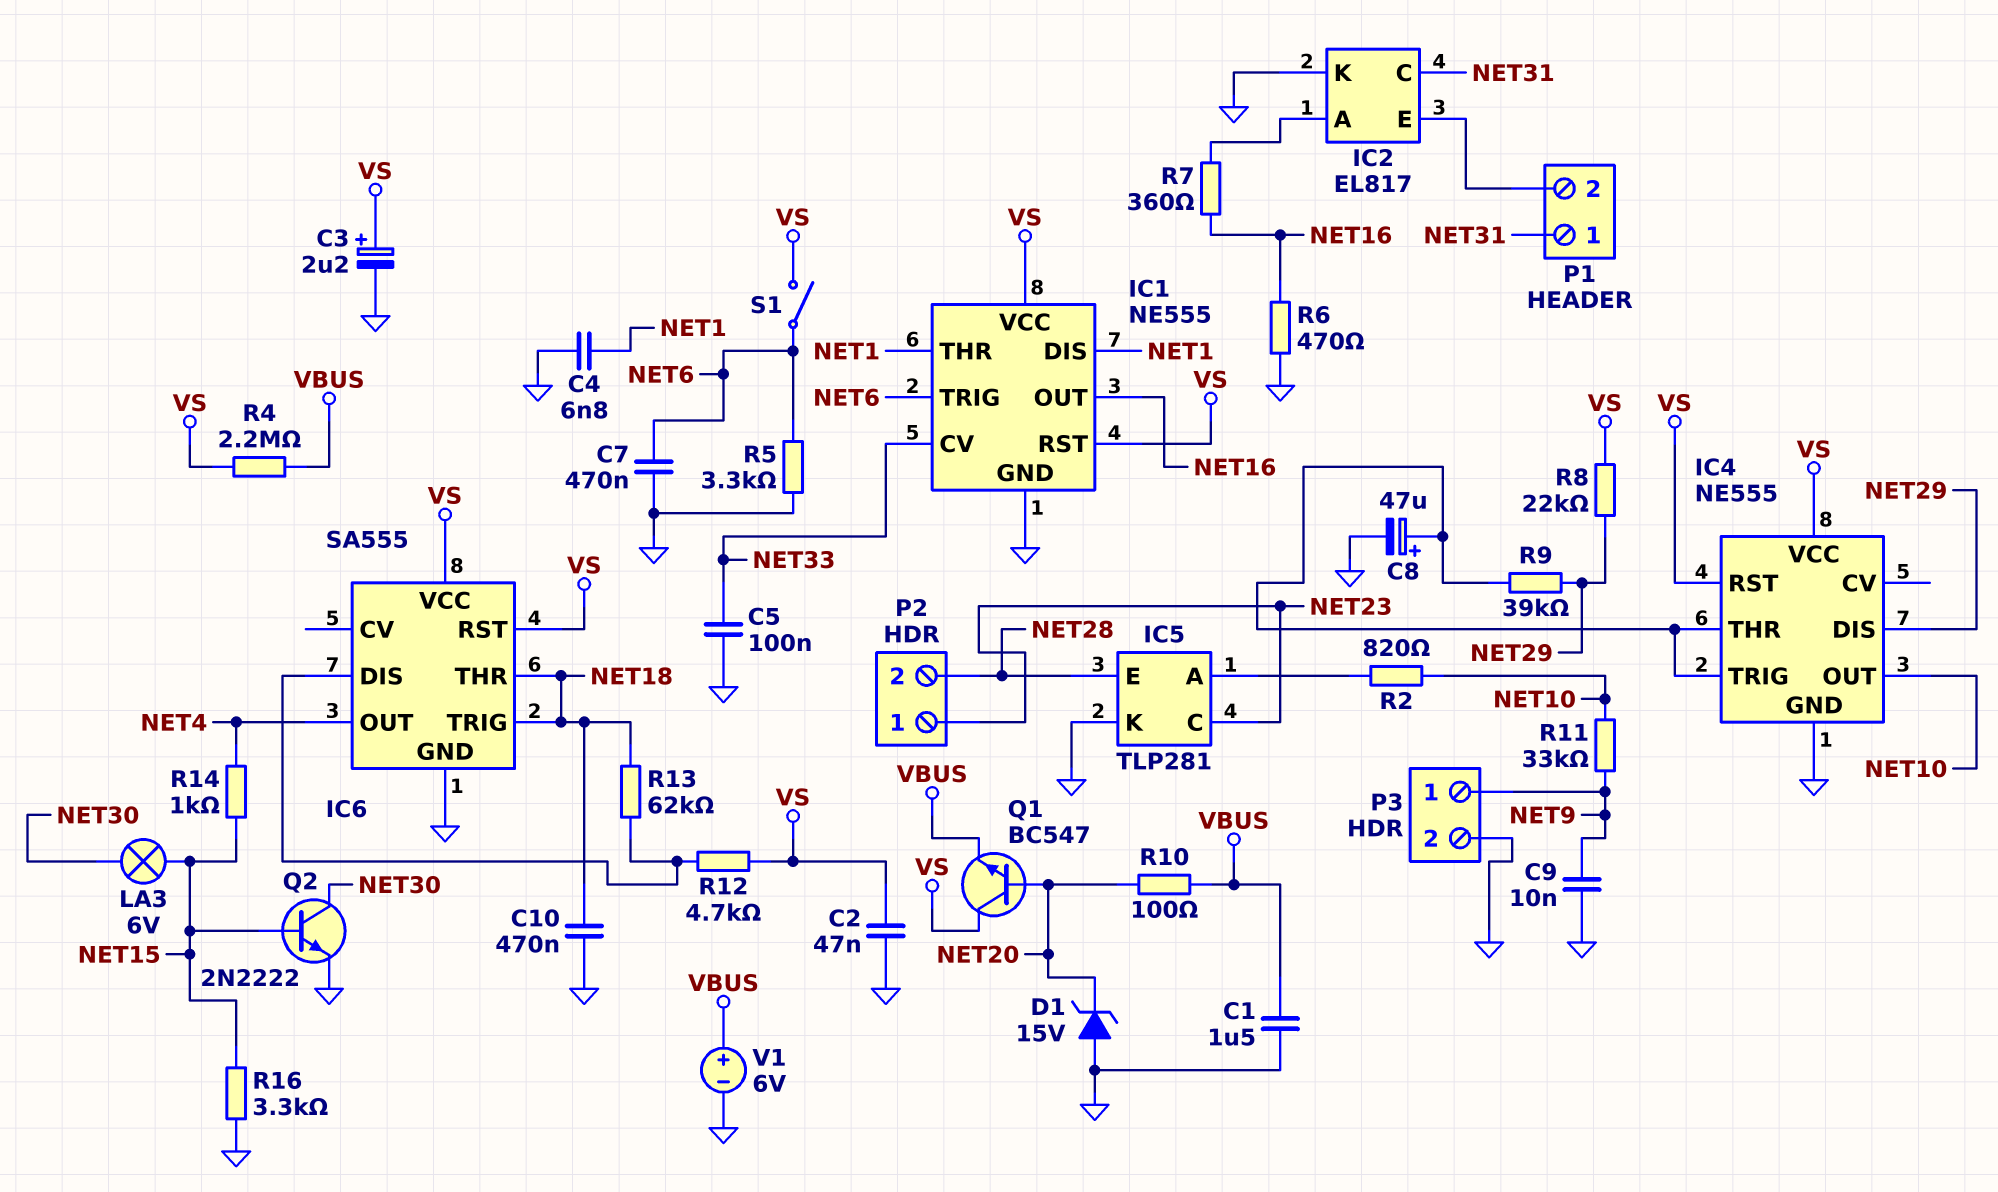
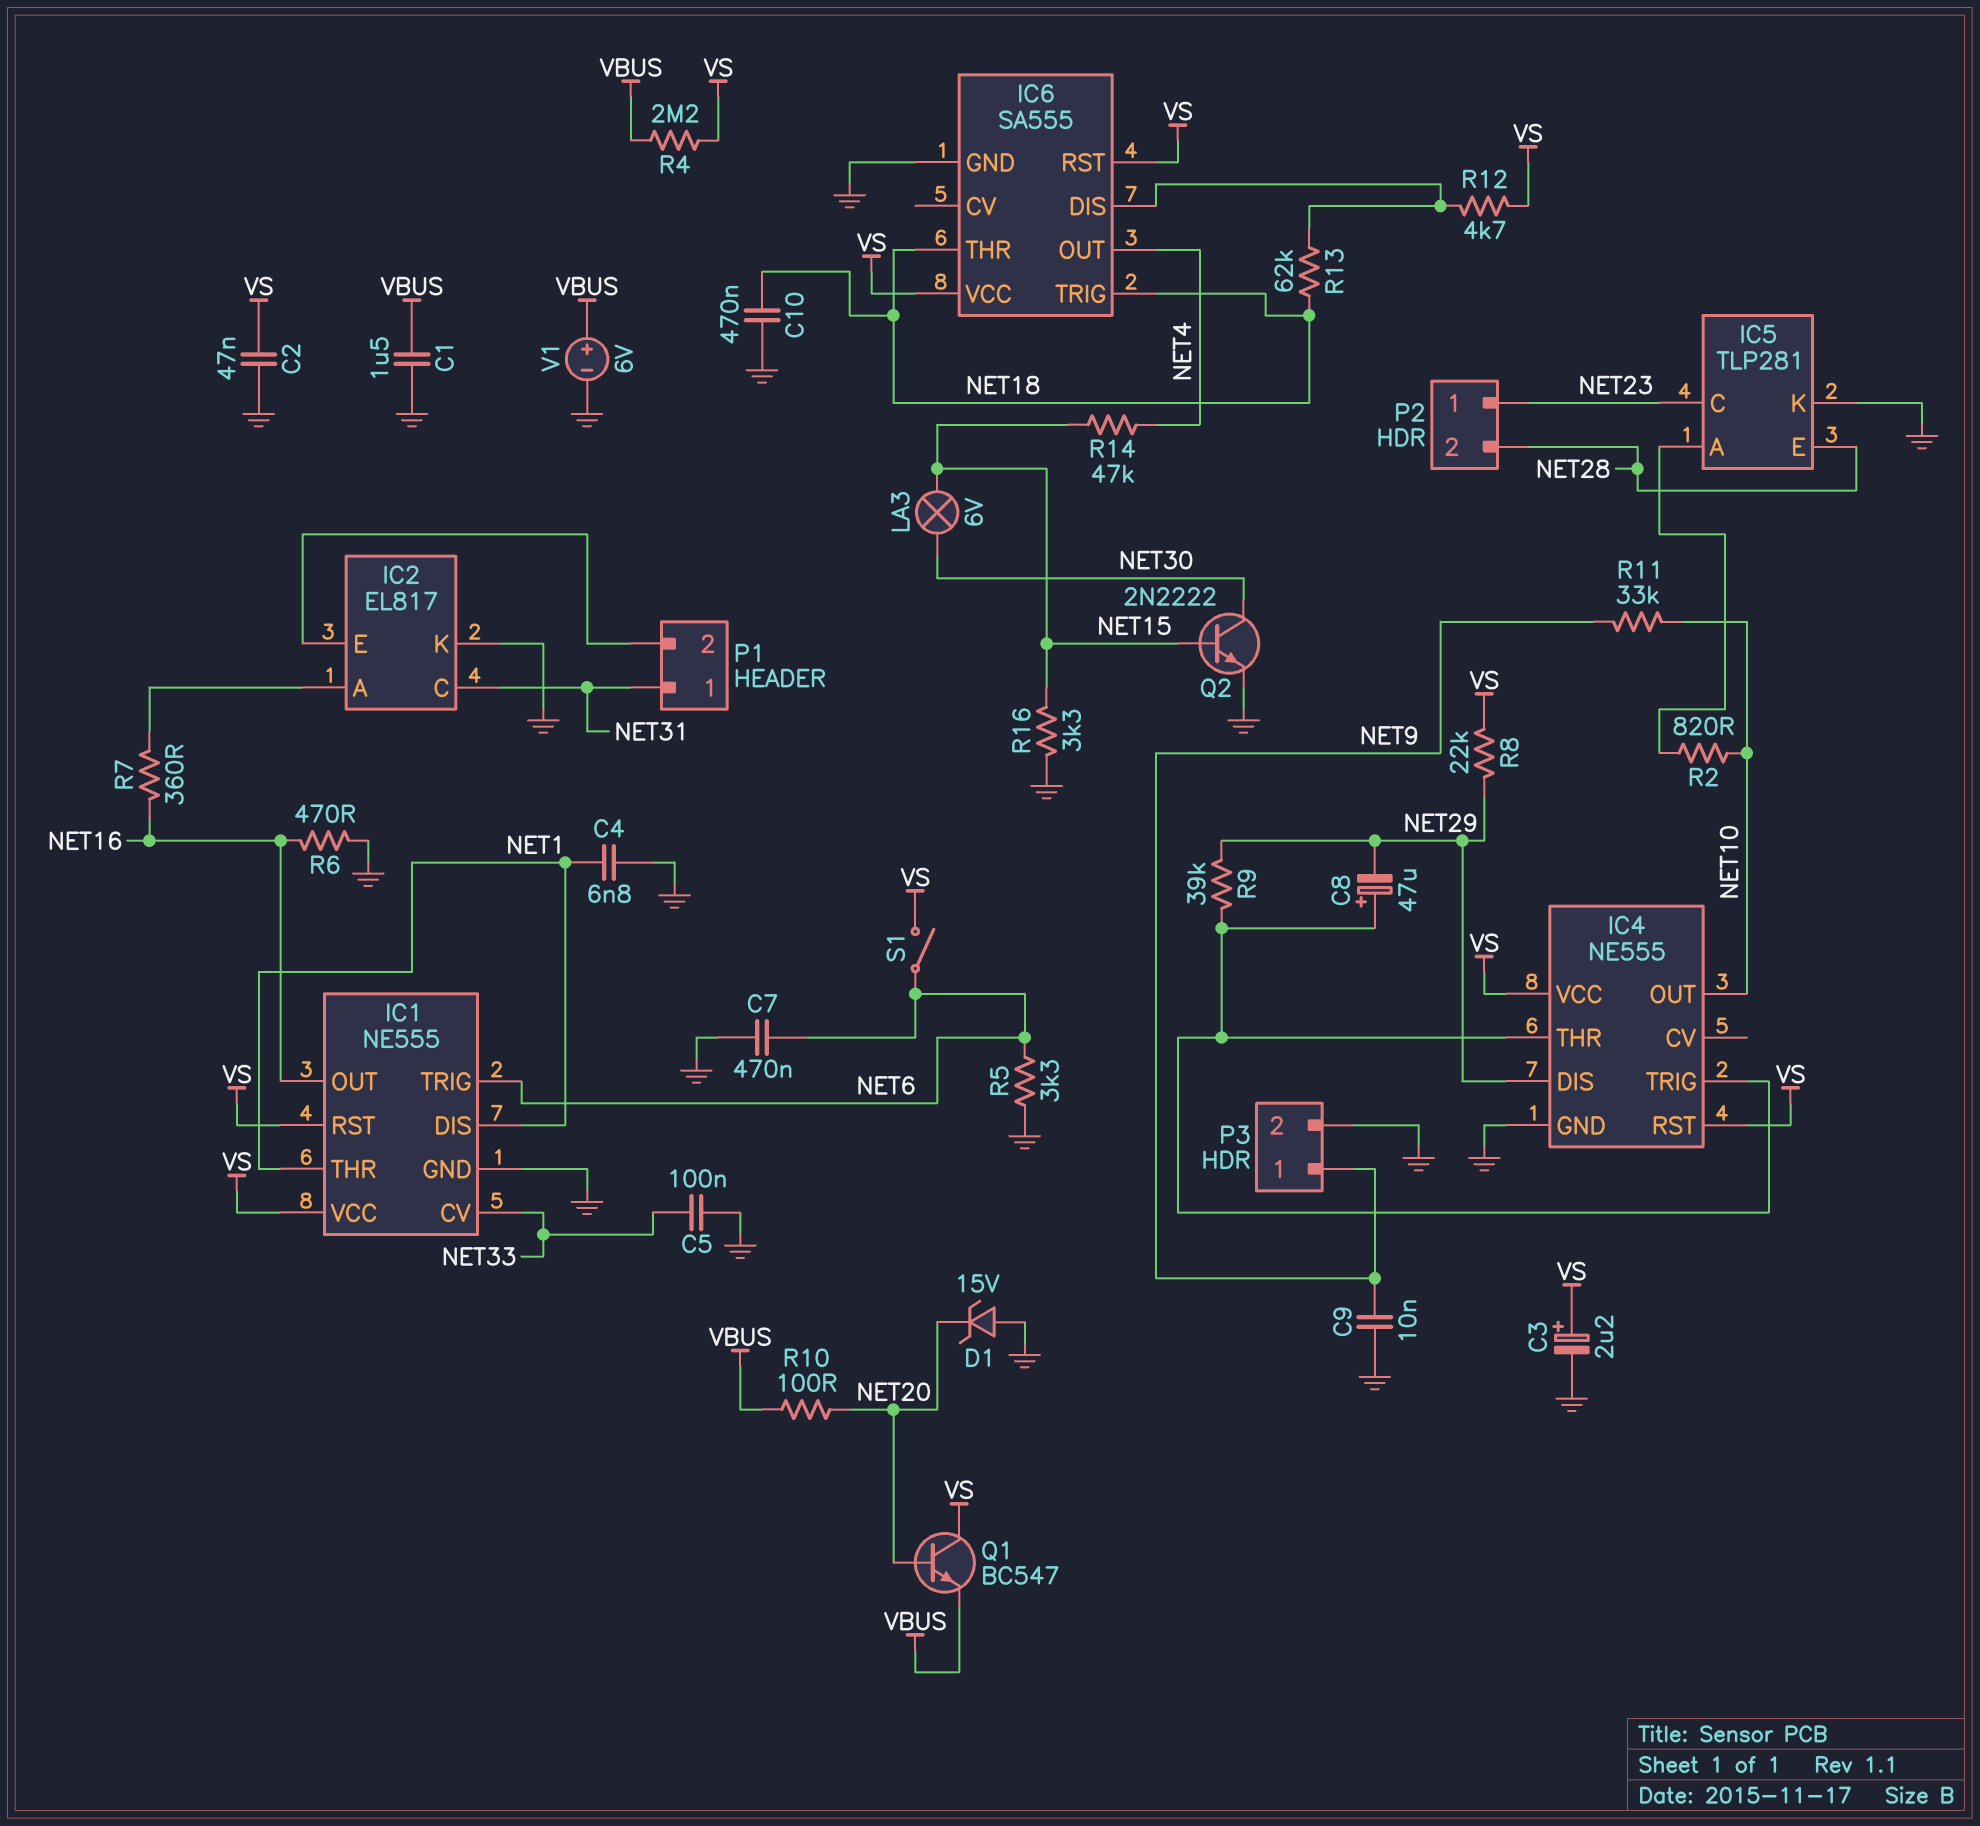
C8: 47uF (plus IC4/THR, minus GND) -> 47uF (plus IC4/THR, minus NET29)
R14: 1k (NET4, NET15) -> 47k (NET4, NET15)

